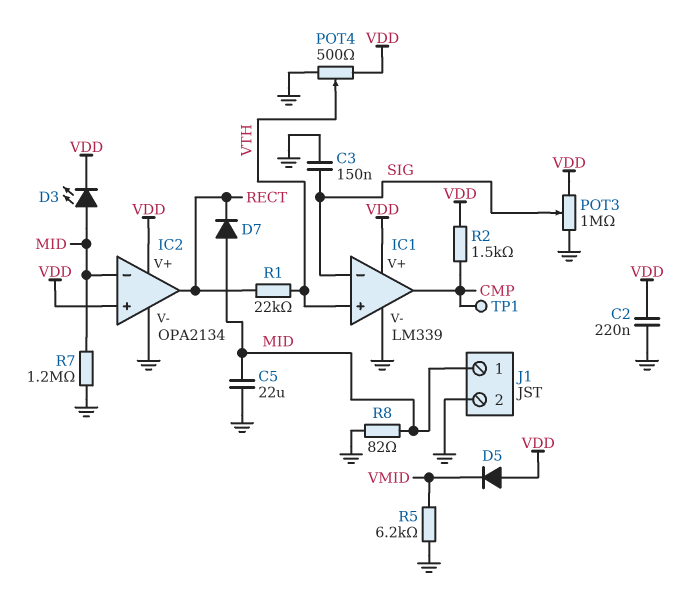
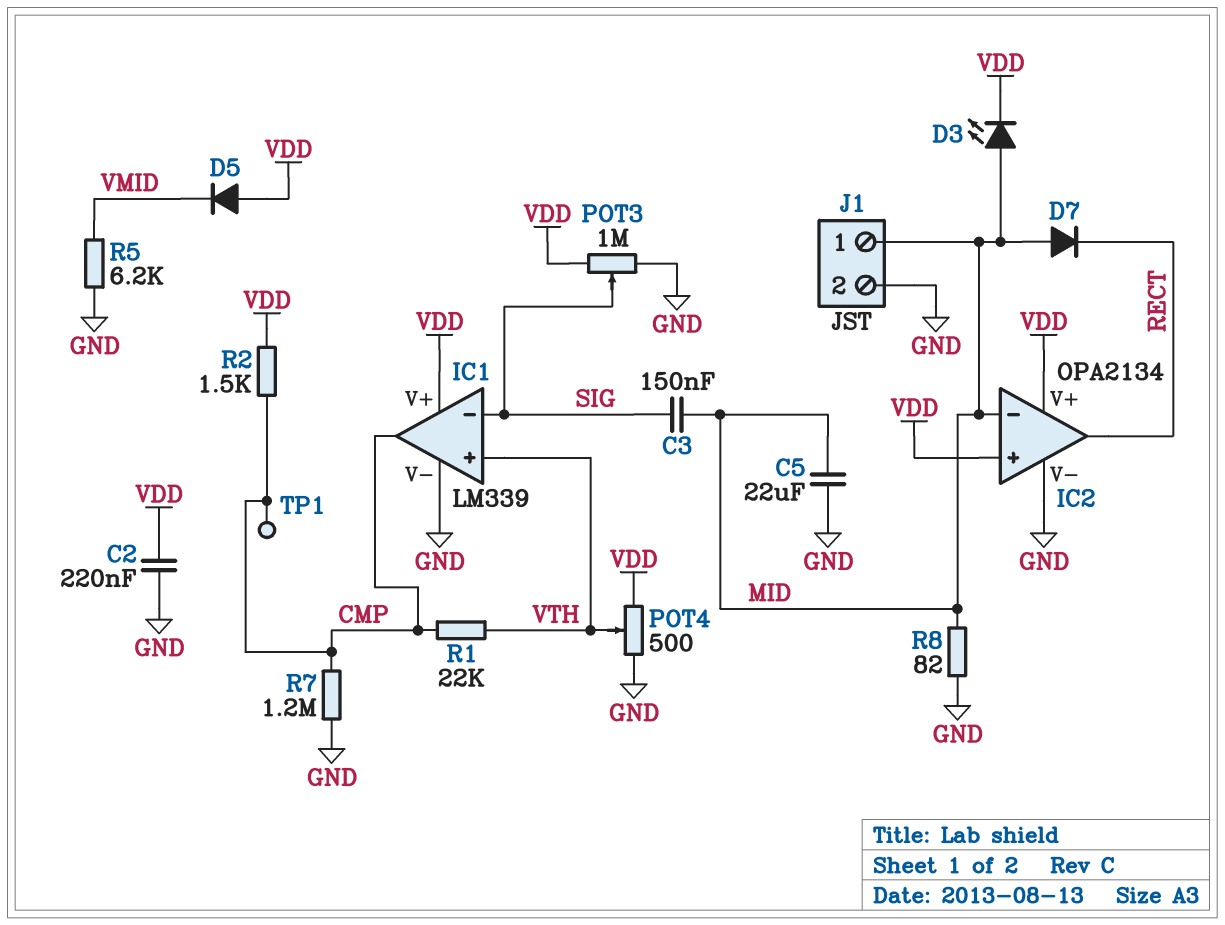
C3: 150nF (GND, SIG) -> 150nF (MID, SIG)
R1: 22k (RECT, VTH) -> 22k (CMP, VTH)
R7: 1.2M (GND, MID) -> 1.2M (CMP, GND)

